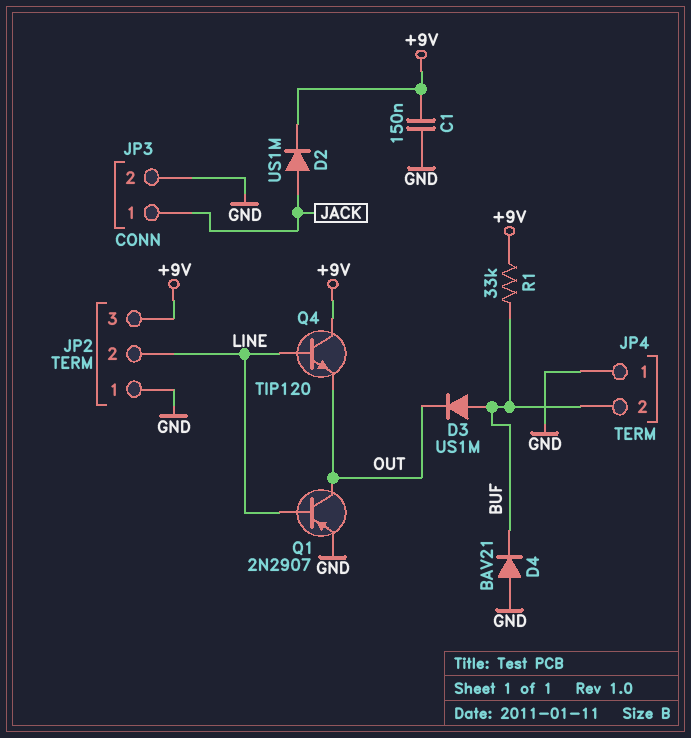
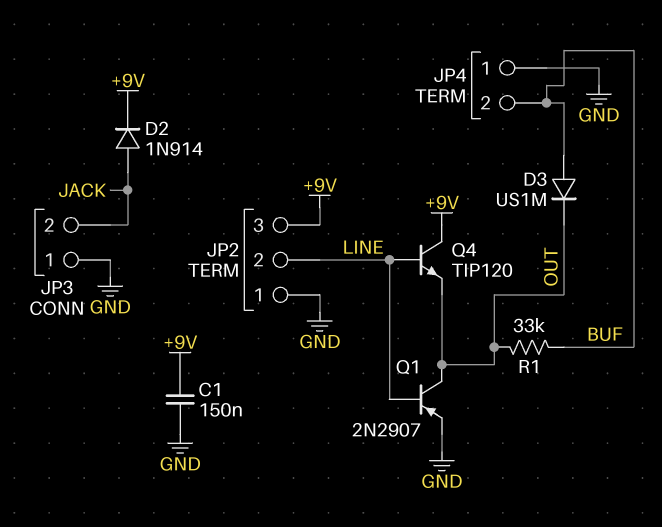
D2: diode US1M (A JACK, K +9V) -> diode 1N914 (A JACK, K +9V)
D4: diode BAV21 (A GND, K BUF) -> none
JP3 pin 1: JACK -> GND
JP3 pin 2: GND -> JACK
R1: 33k (+9V, BUF) -> 33k (BUF, OUT)

